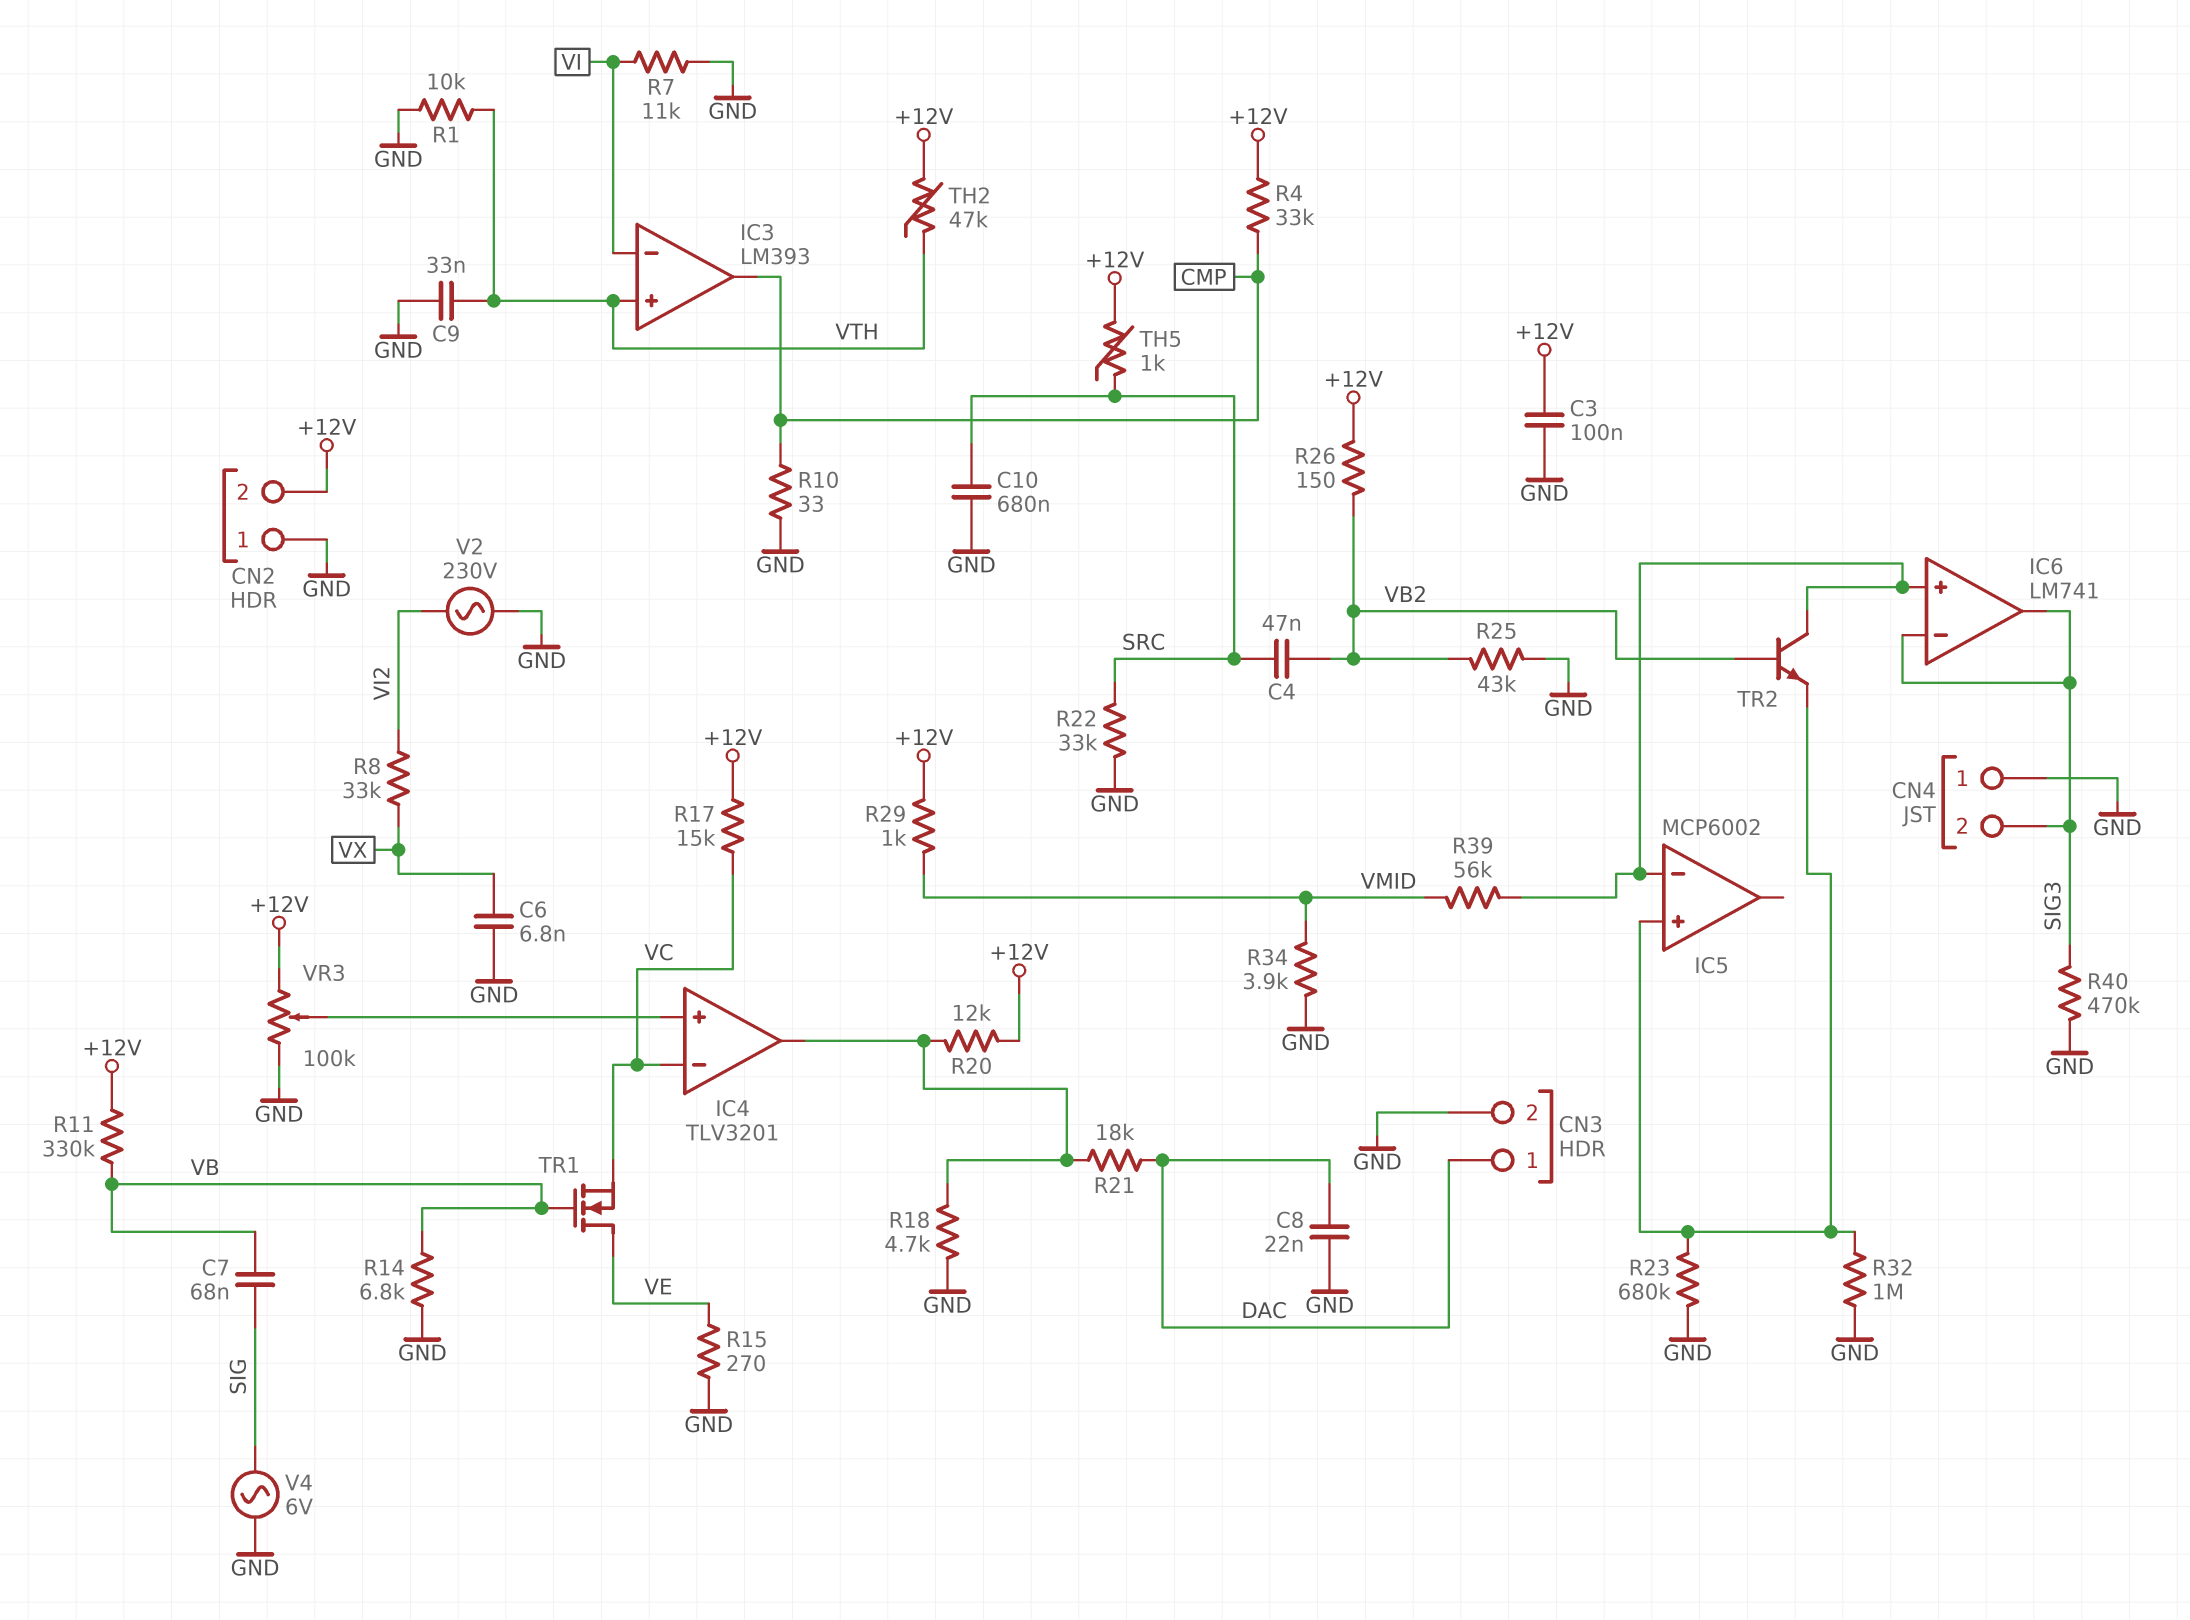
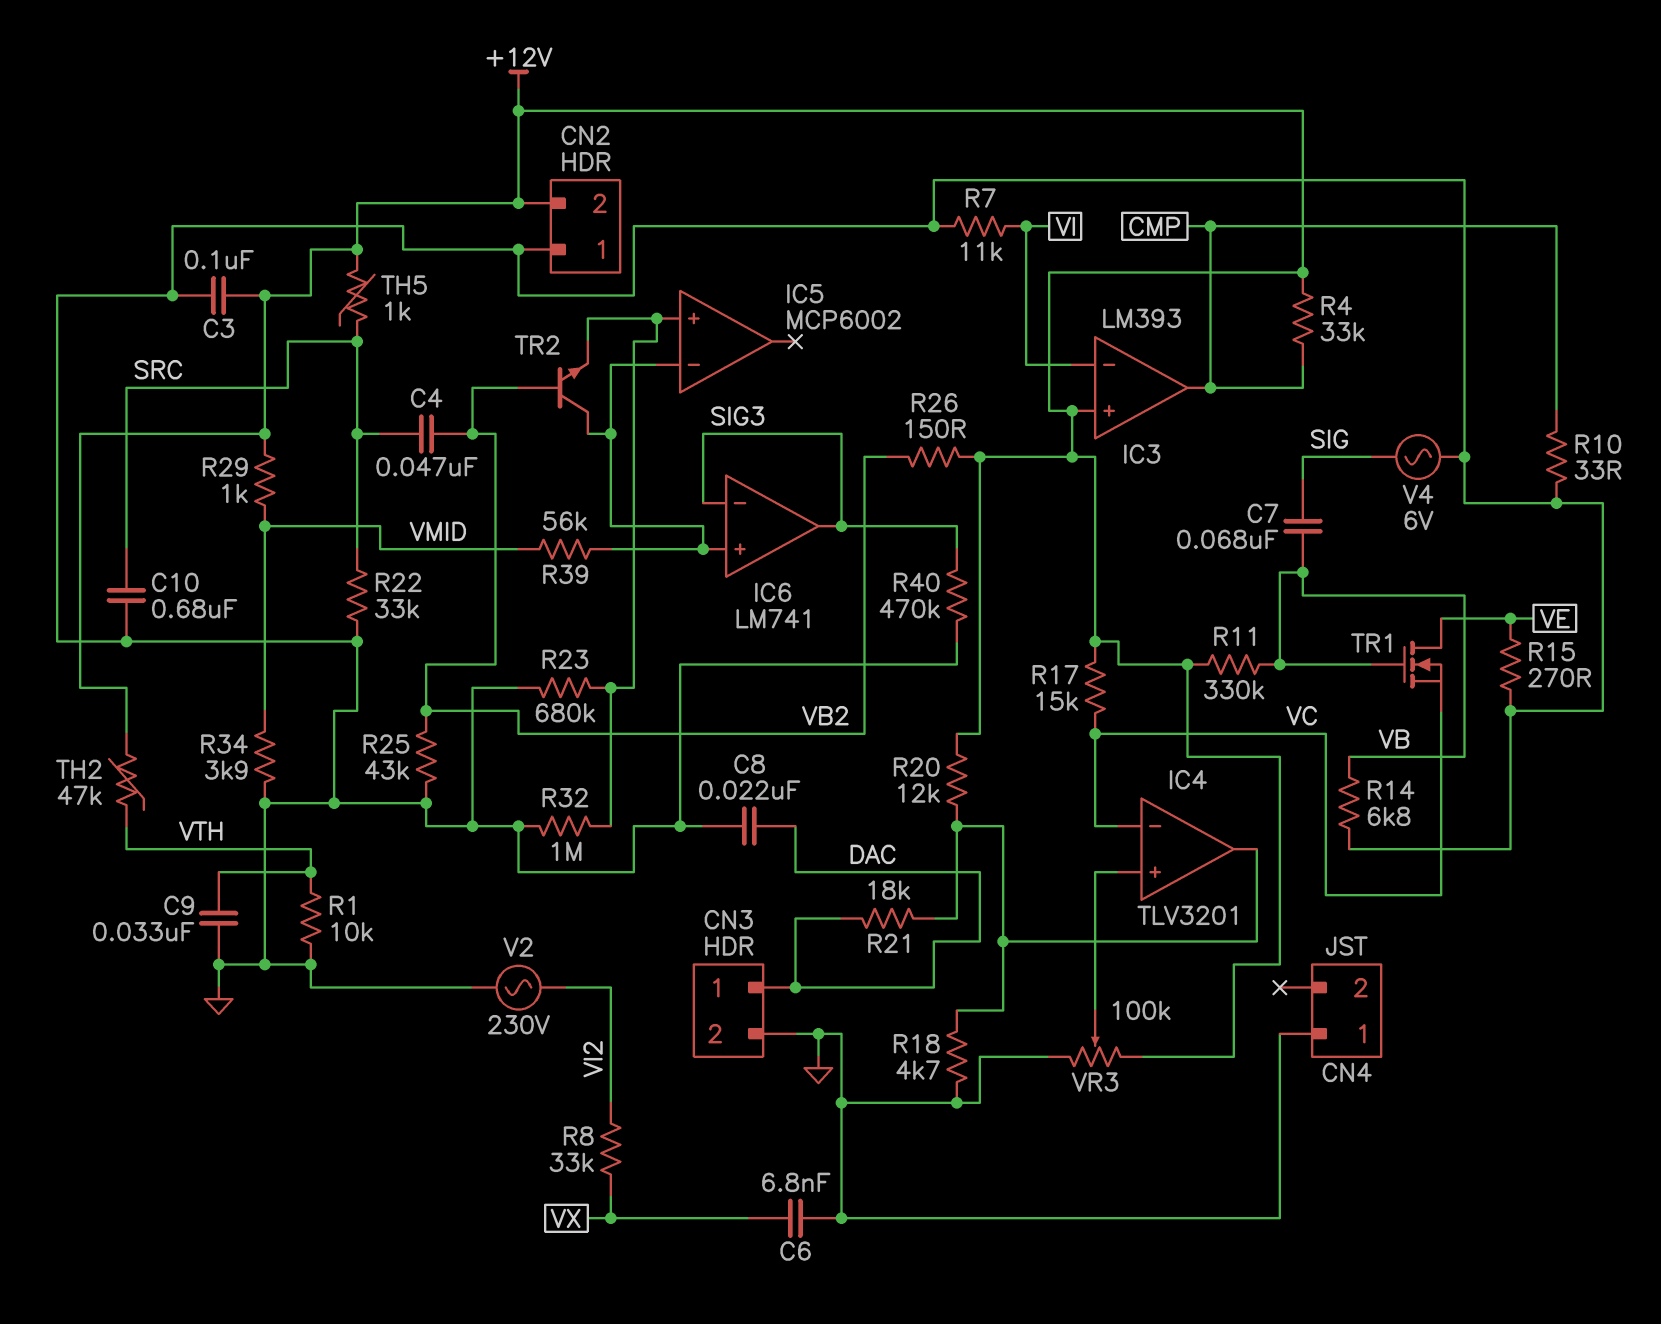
CN4 pin 2: SIG3 -> none
IC3 pin in+: VTH -> +12V

